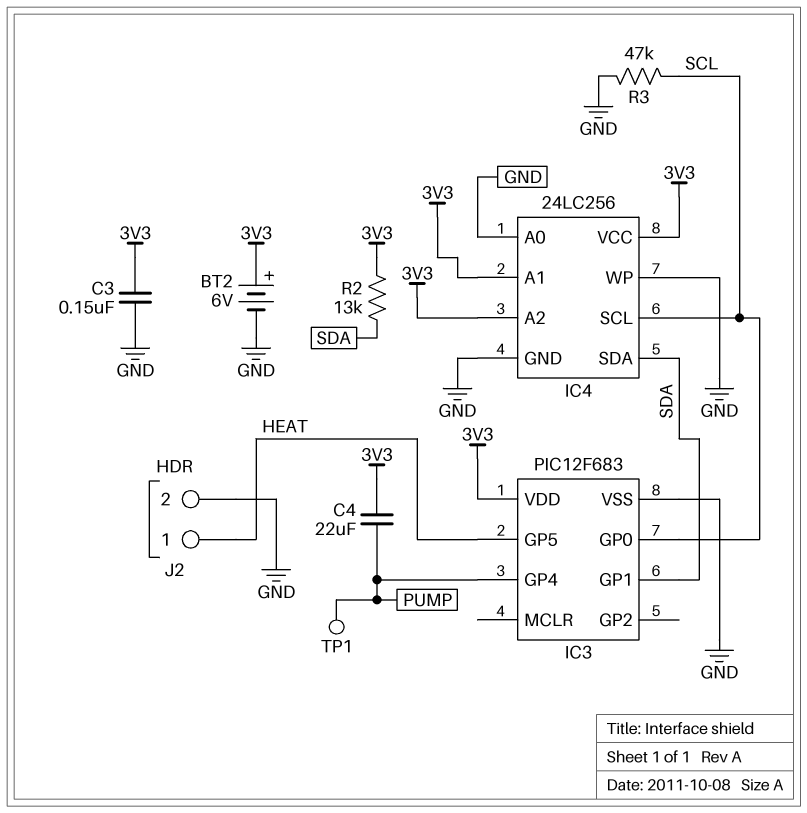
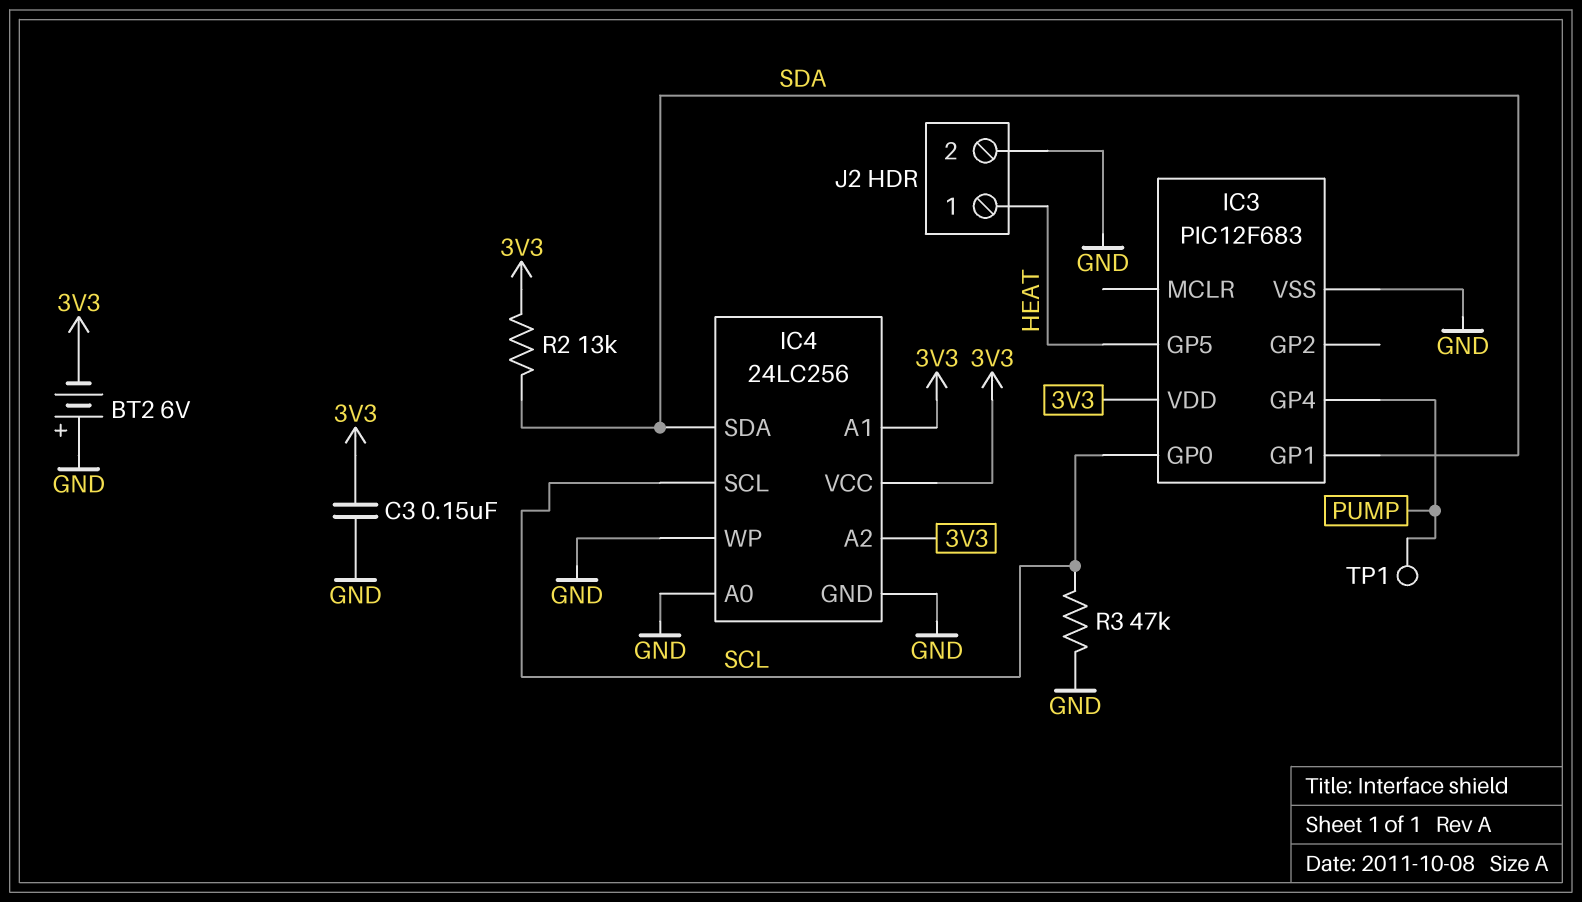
BT2: 6V (plus 3V3, minus GND) -> 6V (plus GND, minus 3V3)
C4: 22uF (3V3, PUMP) -> none

